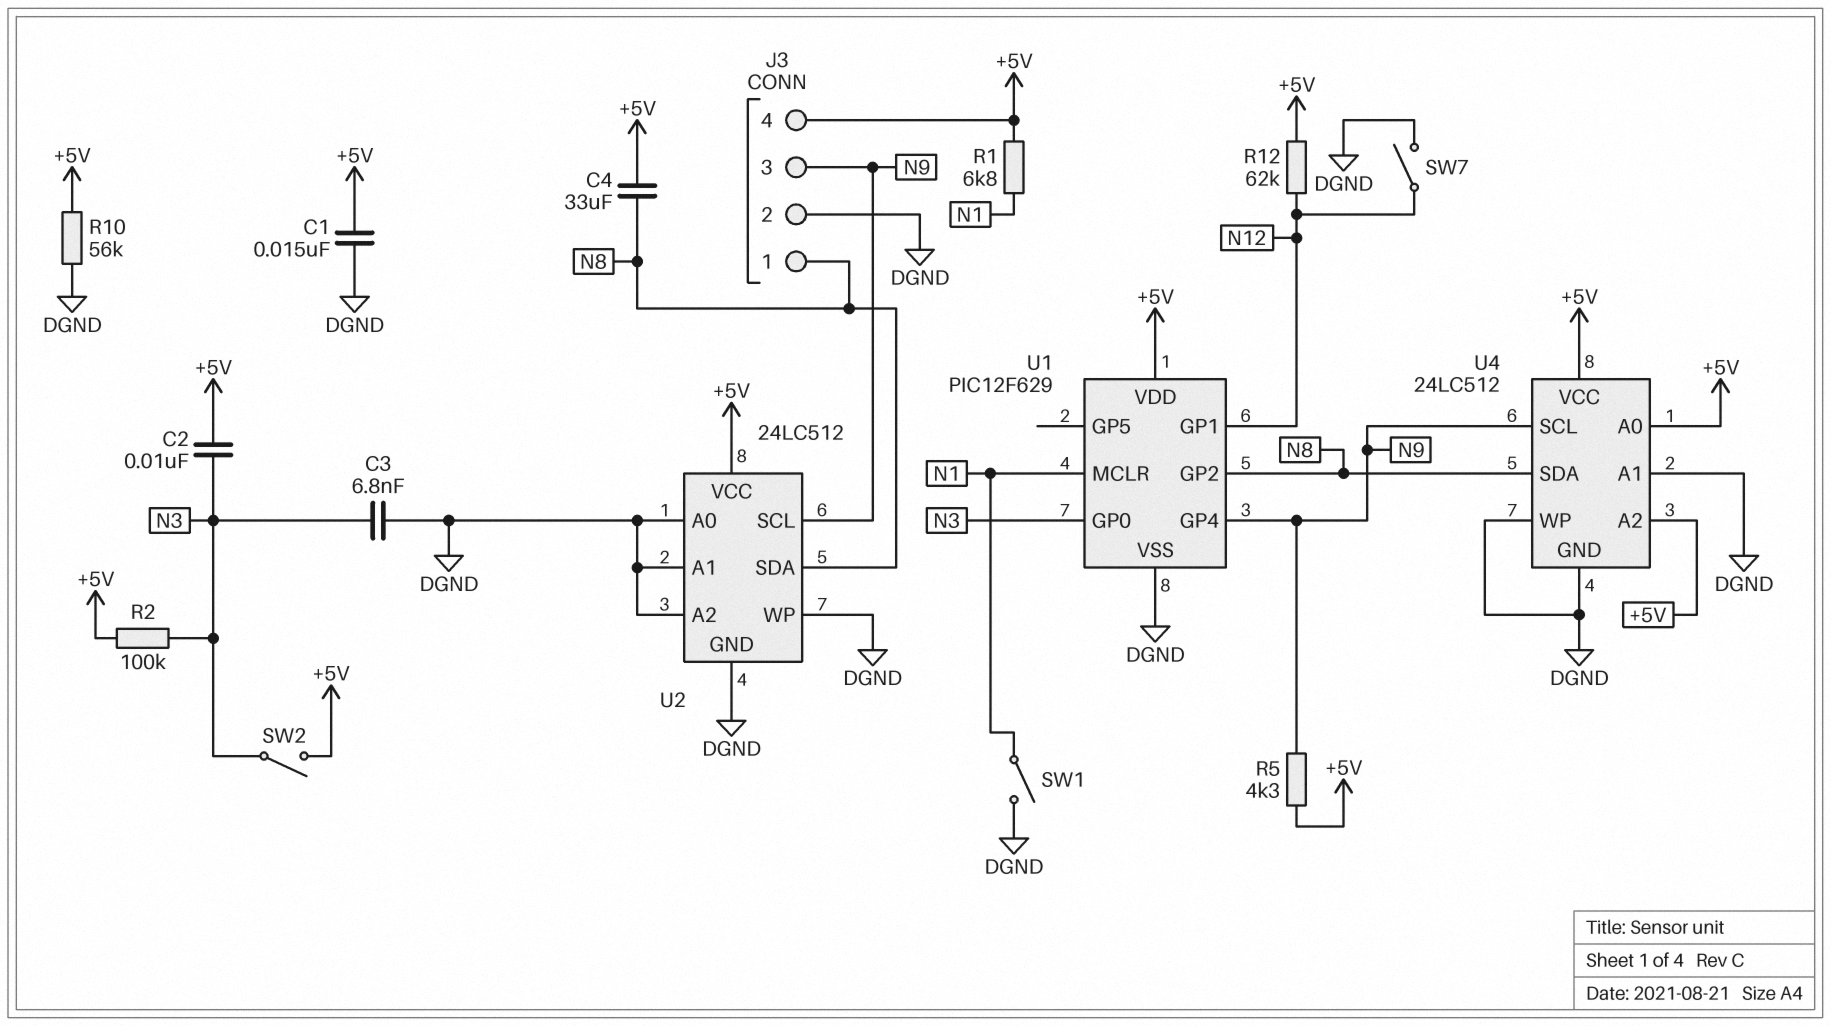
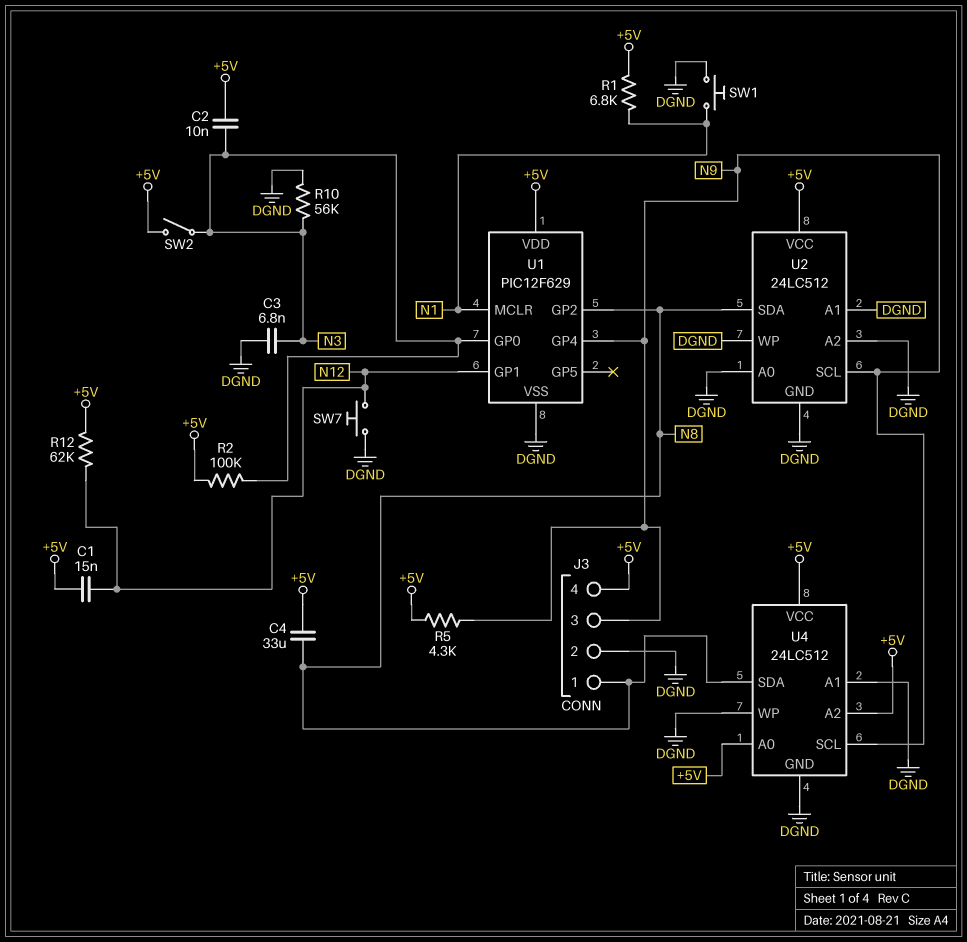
C1: 15nF (+5V, DGND) -> 15nF (+5V, N12)
R10: 56k (+5V, DGND) -> 56k (DGND, N3)
SW1: switch (DGND, N1) -> button (DGND, N1)
SW7: switch (DGND, N12) -> button (DGND, N12)

